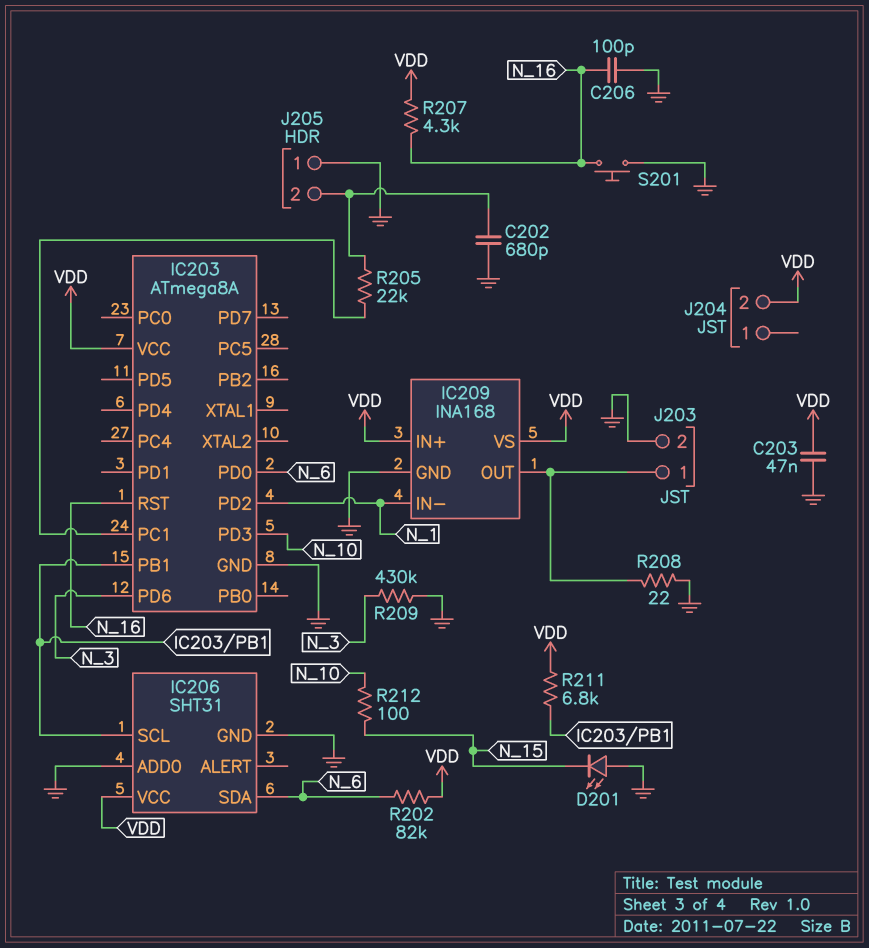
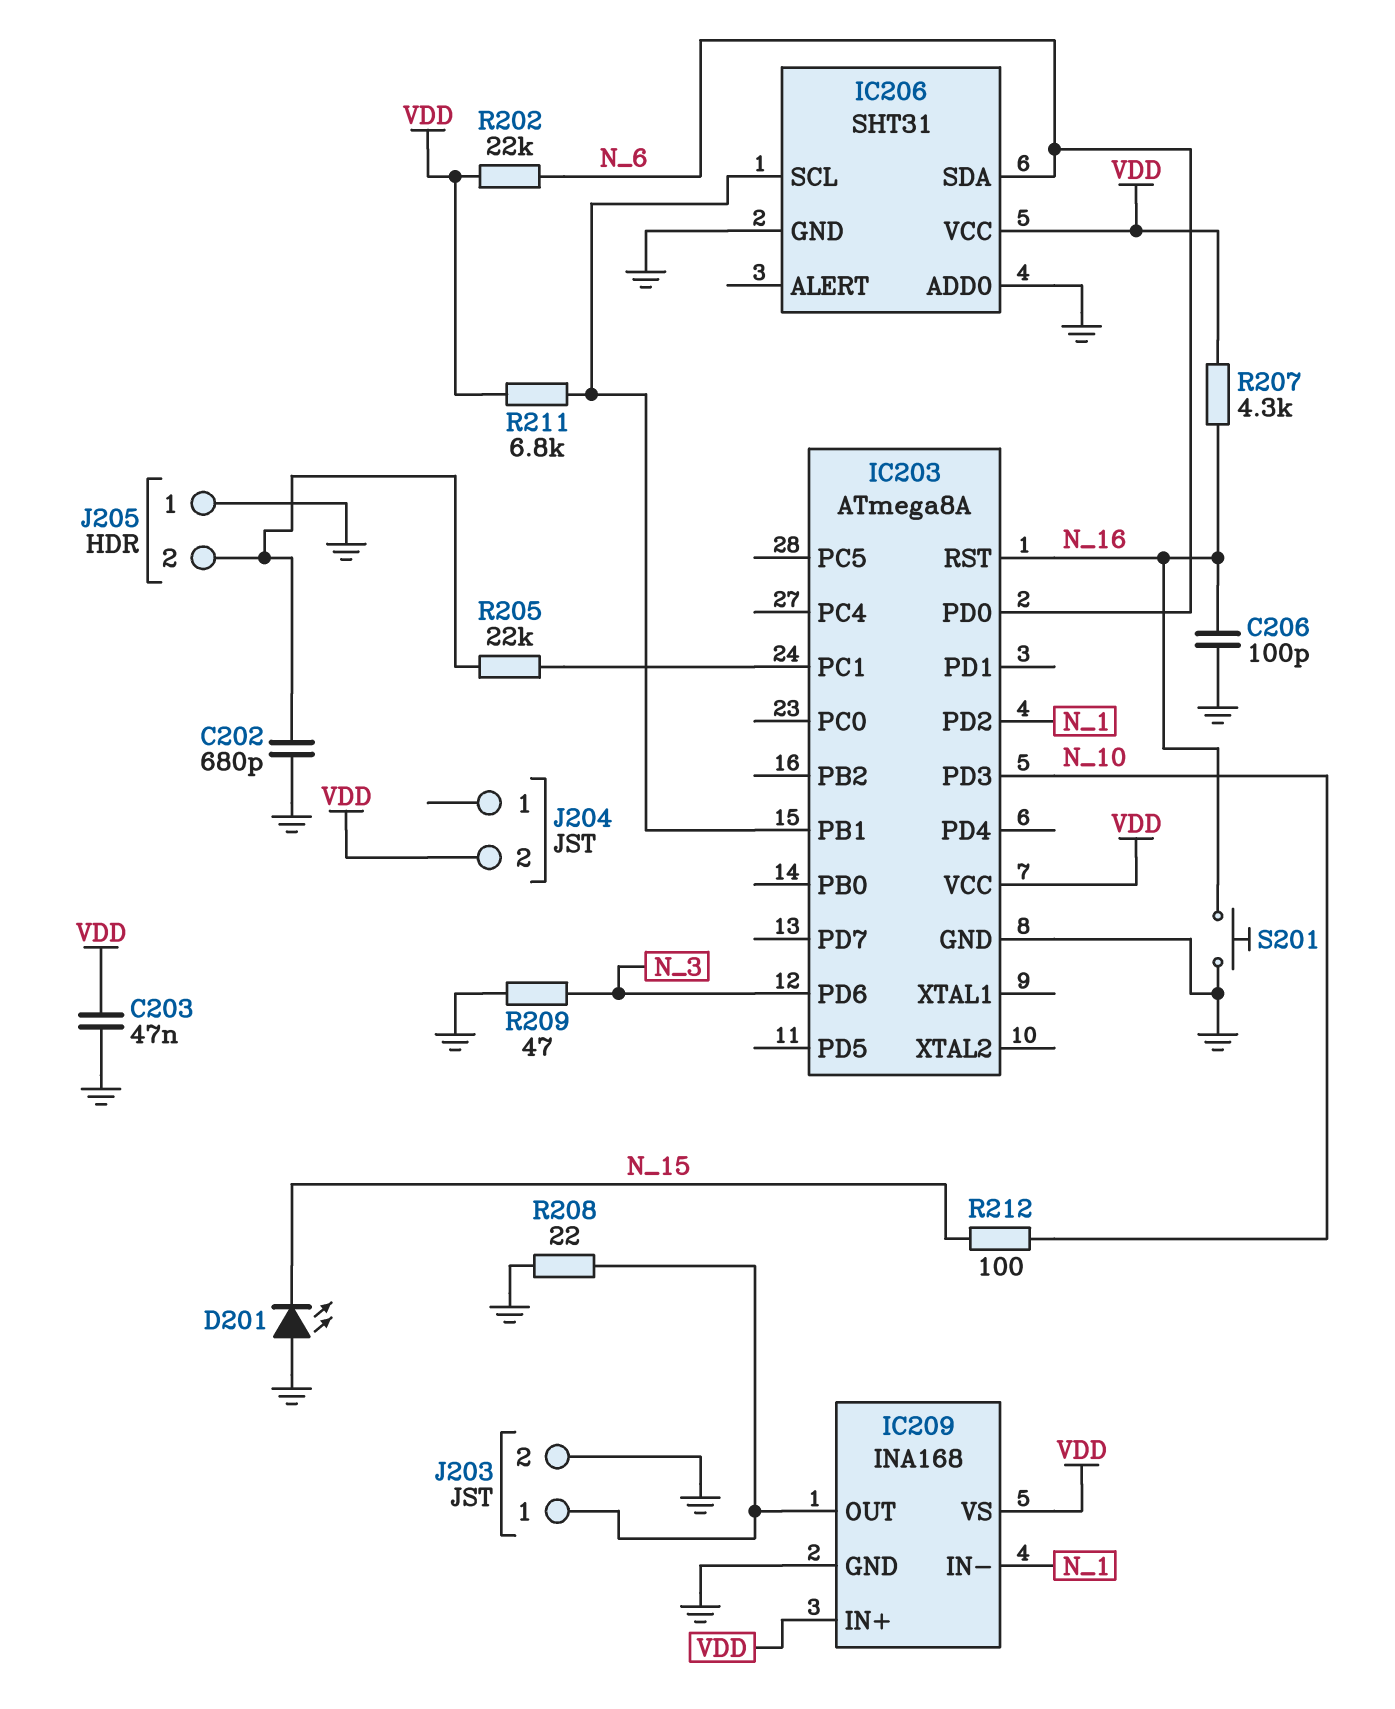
R202: 82k (N_6, VDD) -> 22k (N_6, VDD)
R209: 430k (GND, N_3) -> 47 (GND, N_3)

